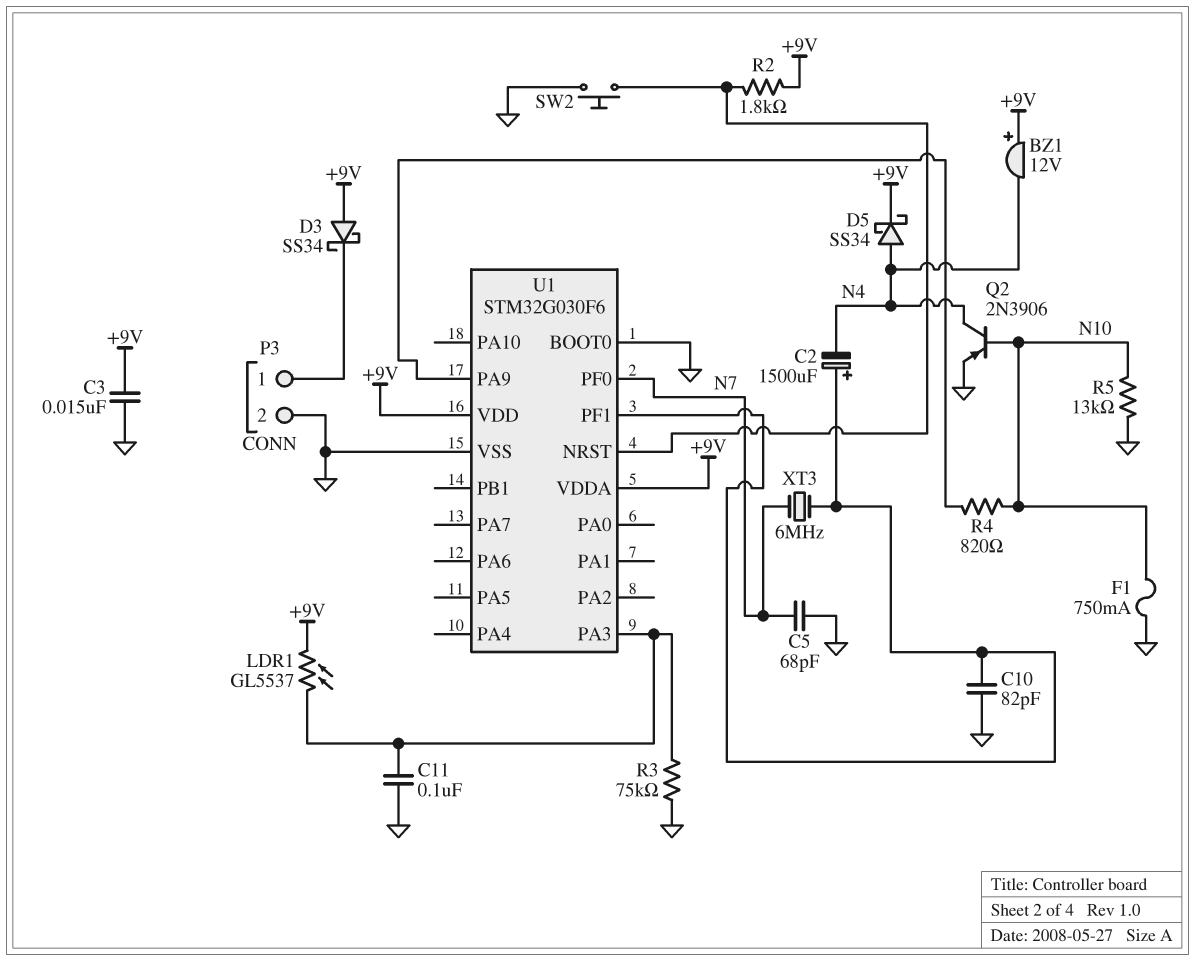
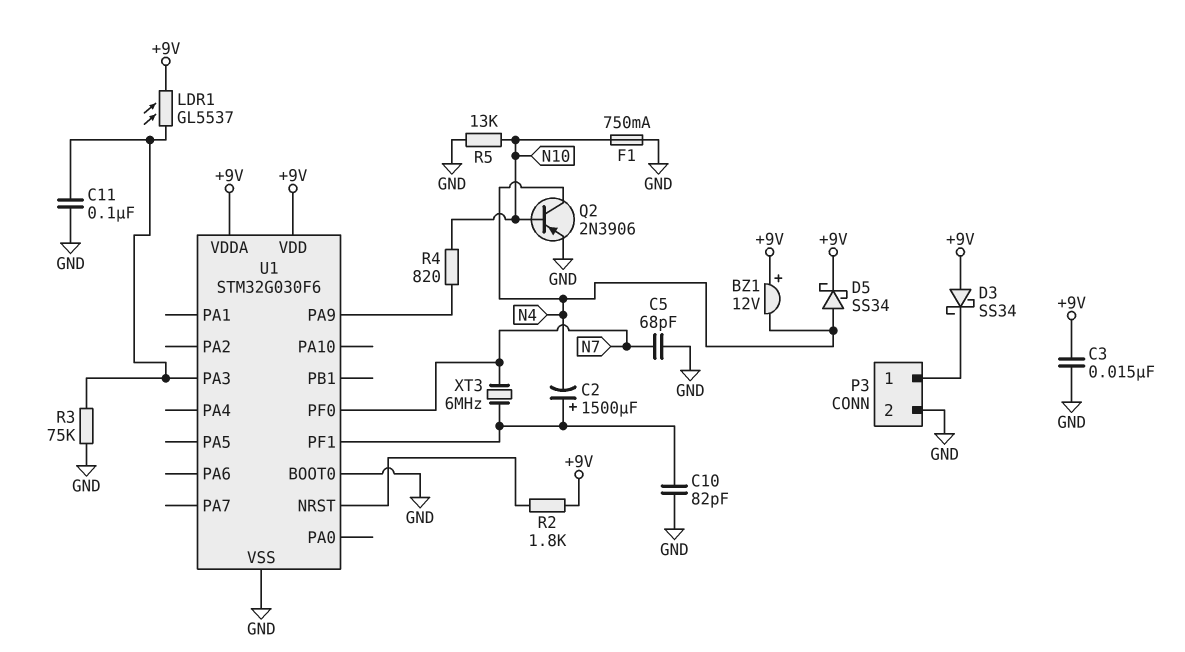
SW2: button (GND, U1/NRST) -> none

